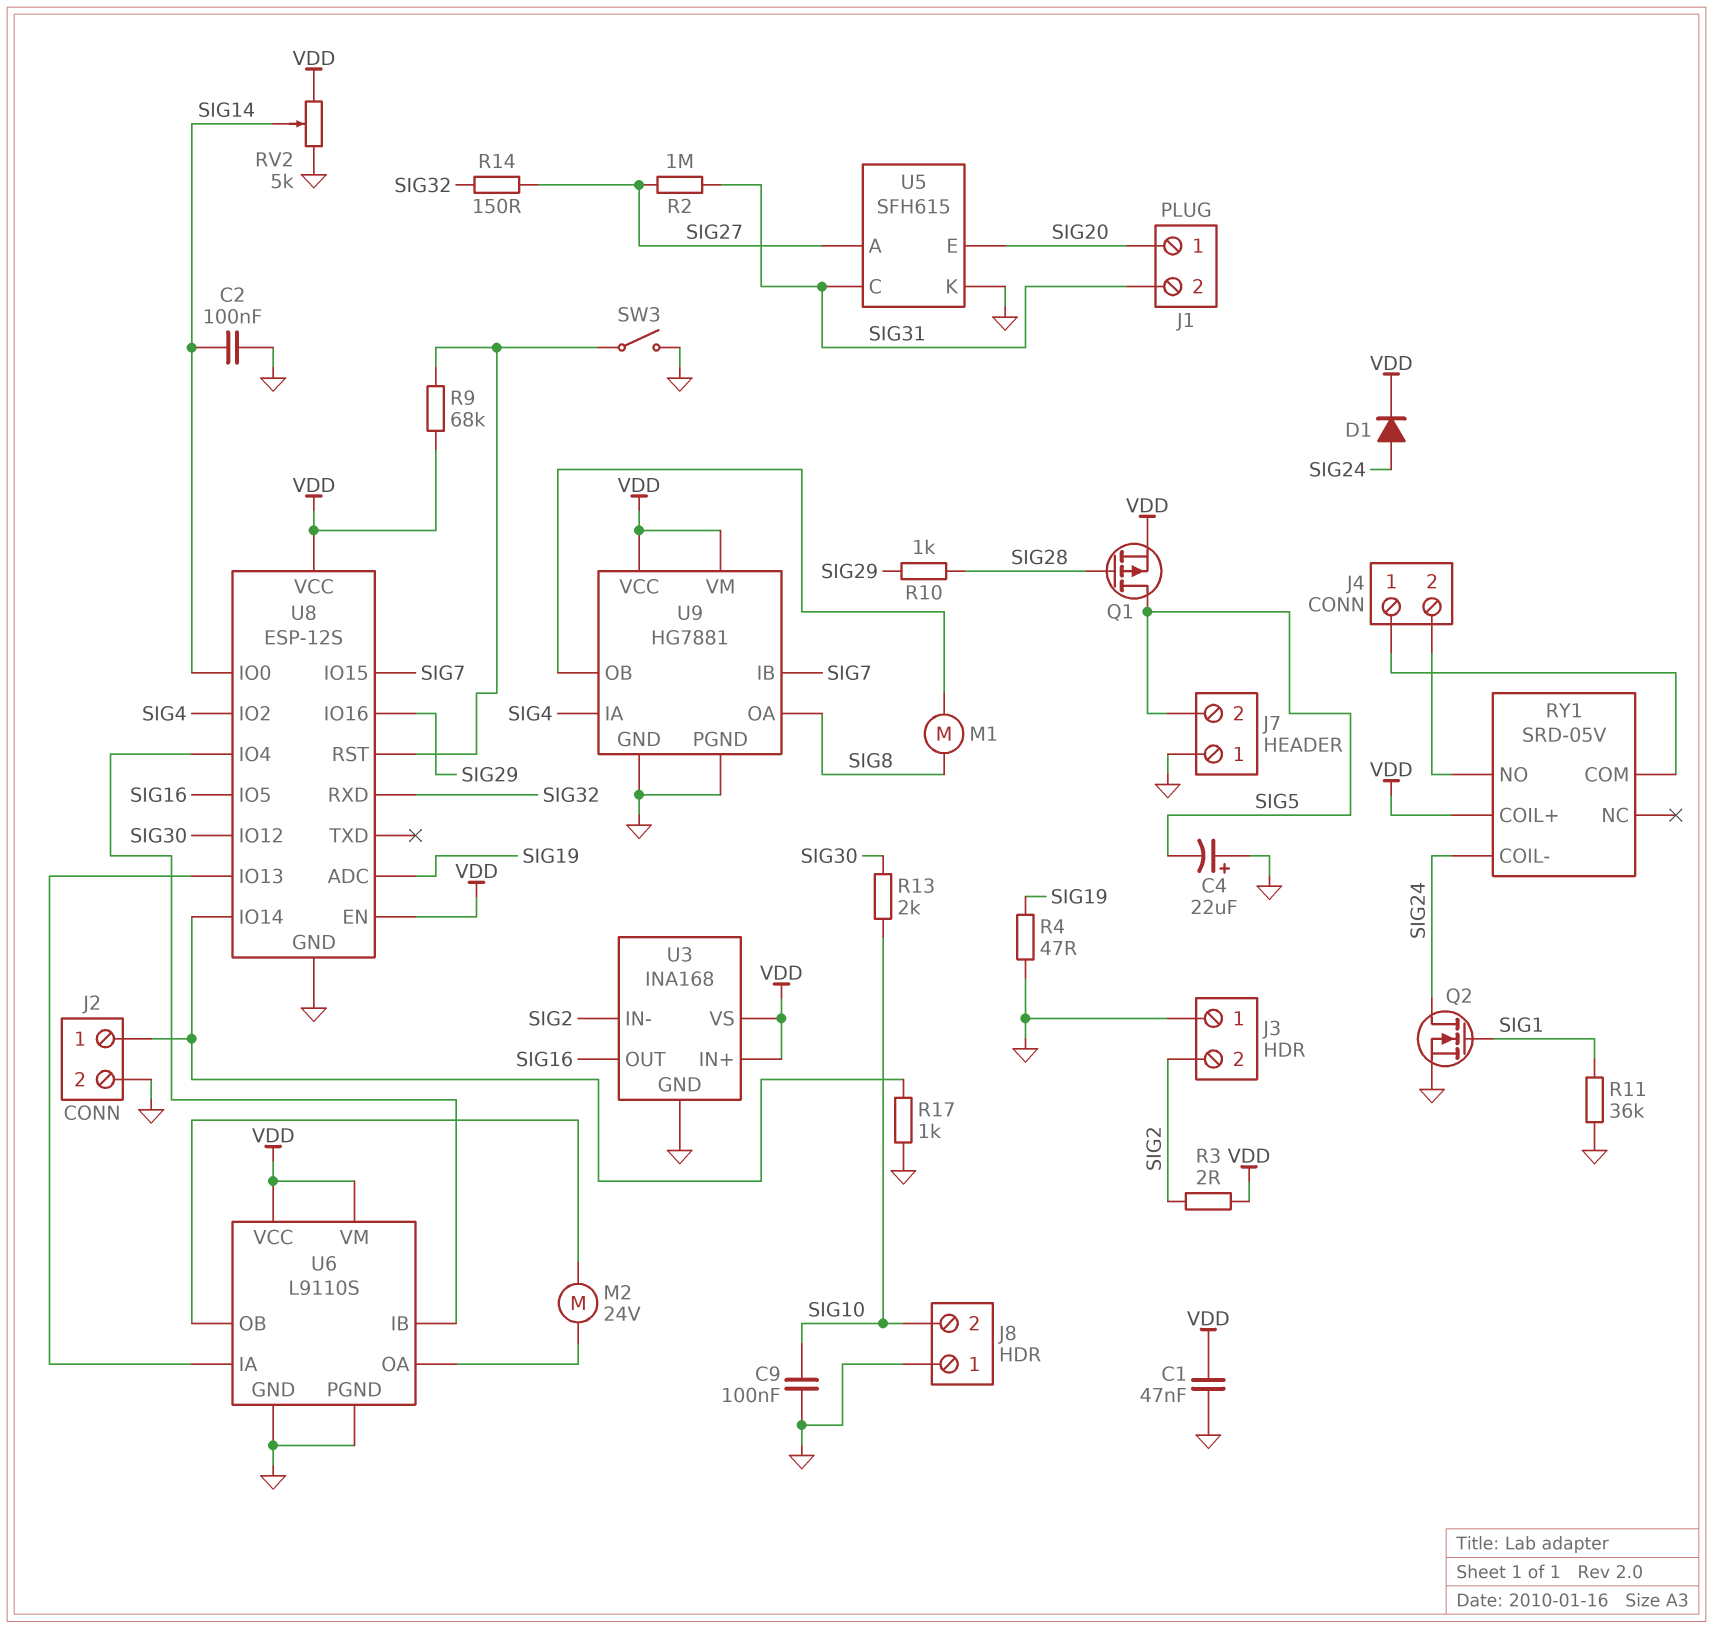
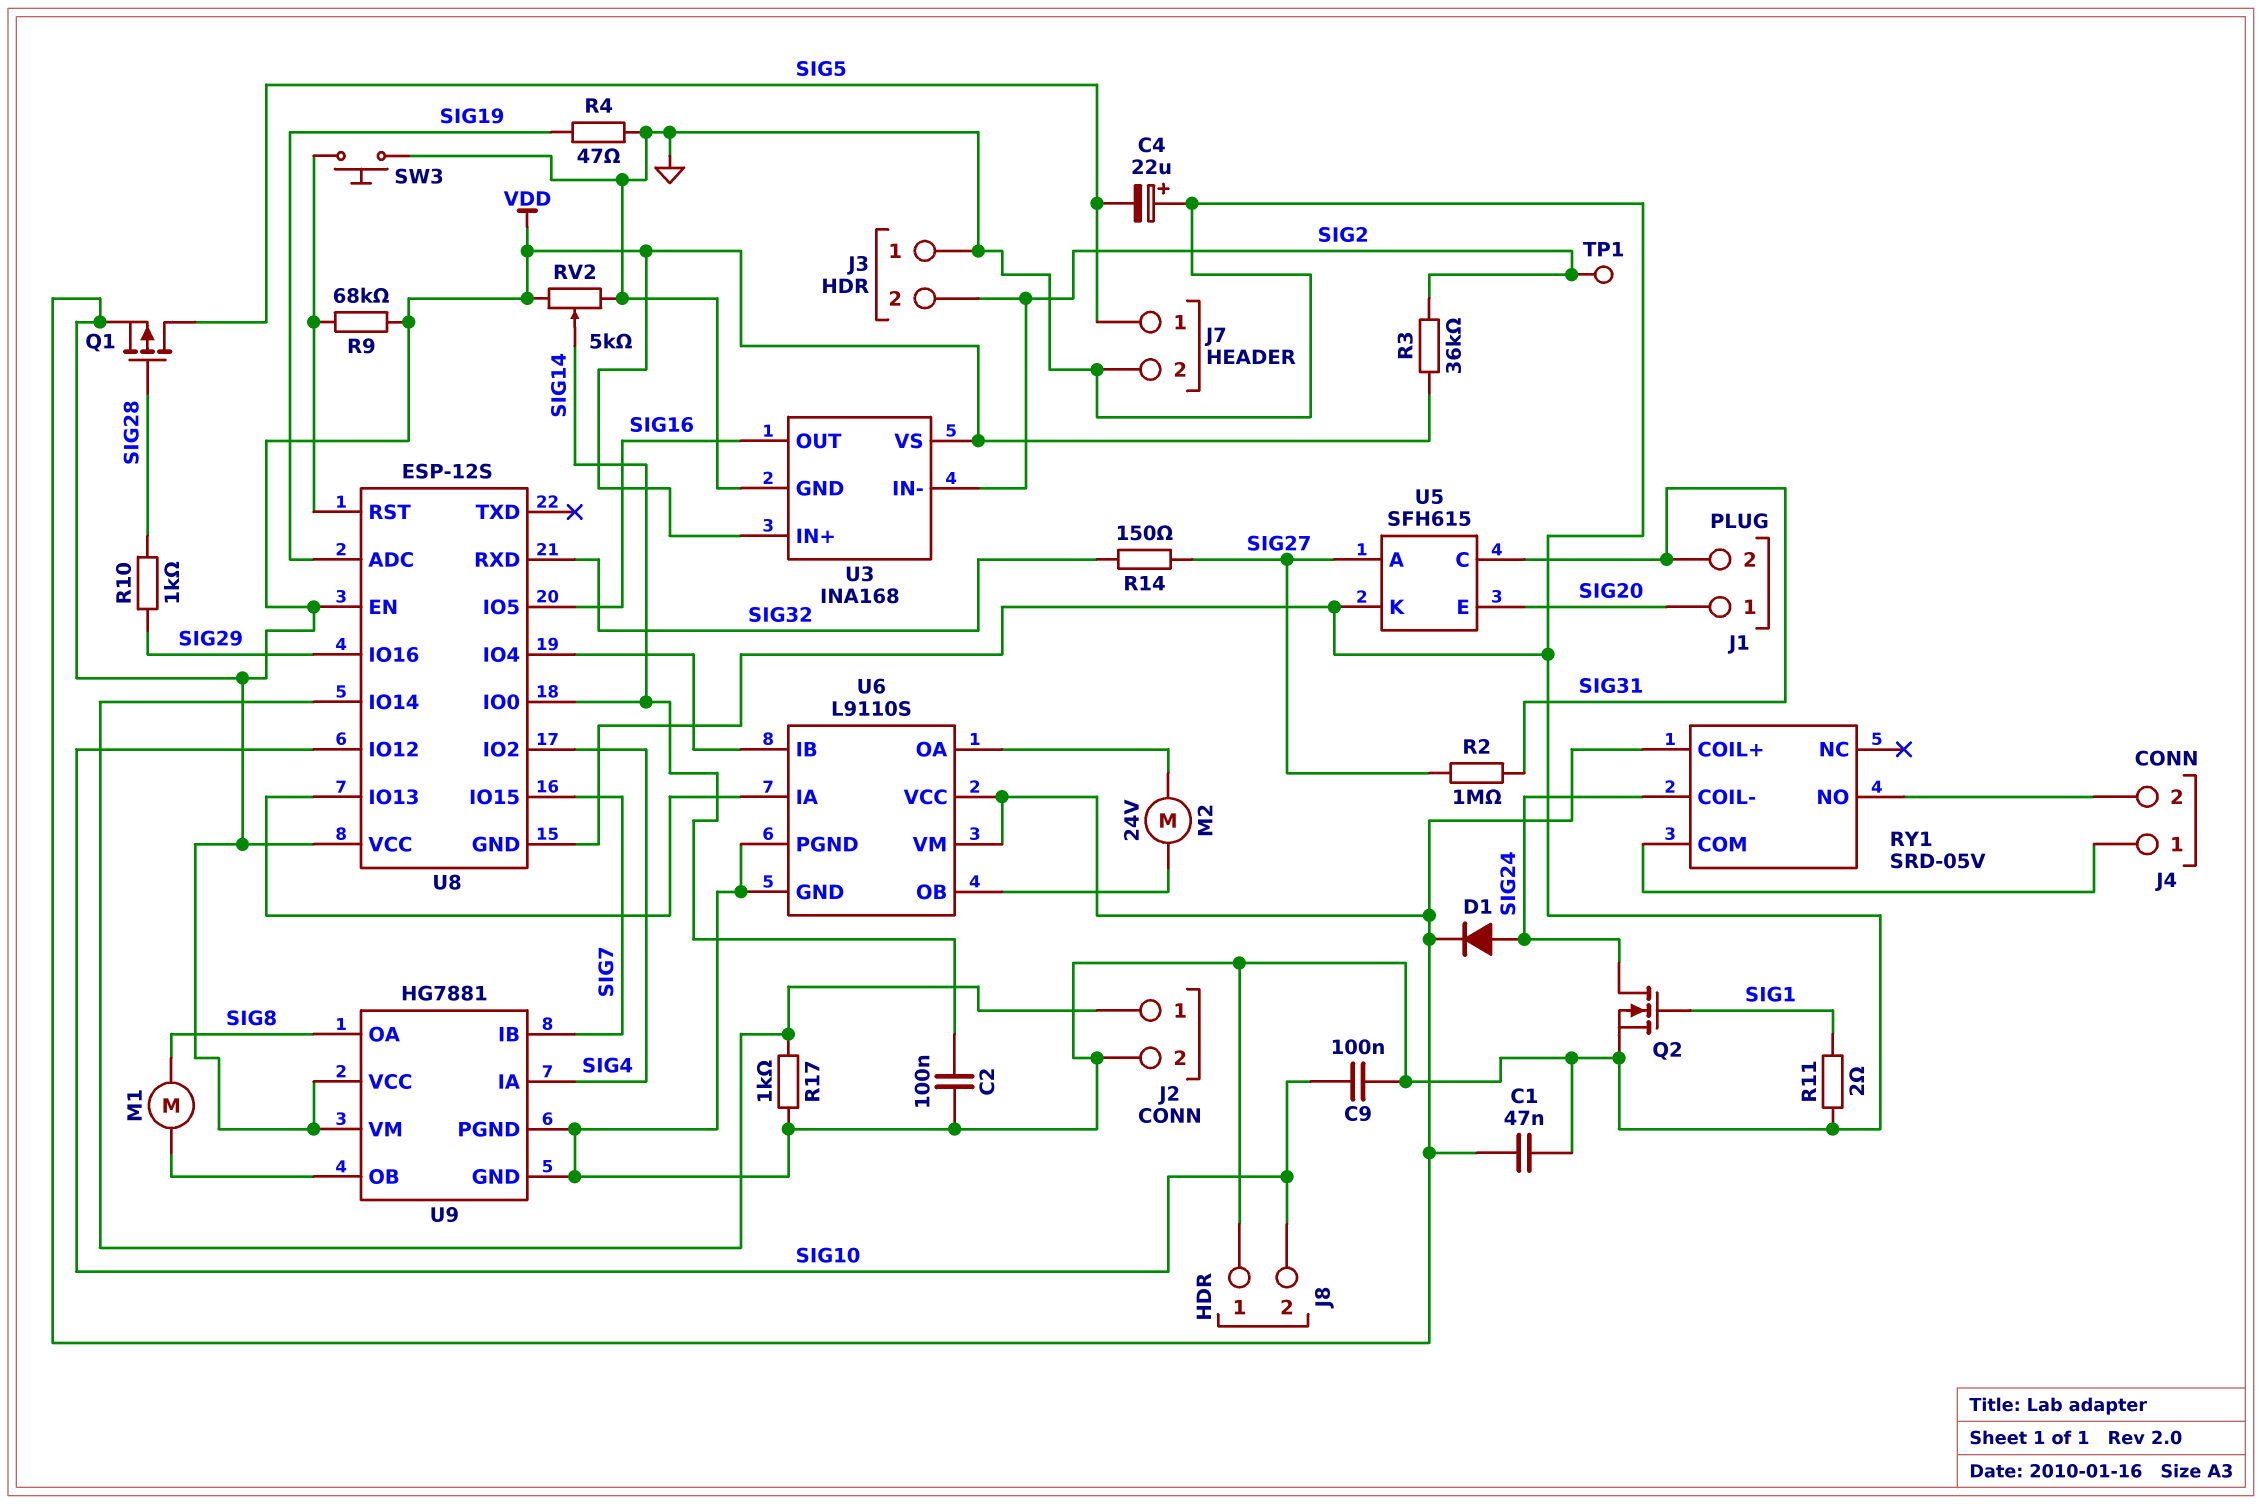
J7 pin 1: GND -> SIG5
J7 pin 2: SIG5 -> GND
R3: 2 (SIG2, VDD) -> 36k (SIG2, VDD)
R11: 36k (GND, SIG1) -> 2 (GND, SIG1)
R13: 2k (SIG10, SIG30) -> none
SW3: switch (GND, U8/RST) -> button (GND, U8/RST)
TP1: none -> test point (SIG2)
U8 pin IO12: SIG30 -> SIG10

